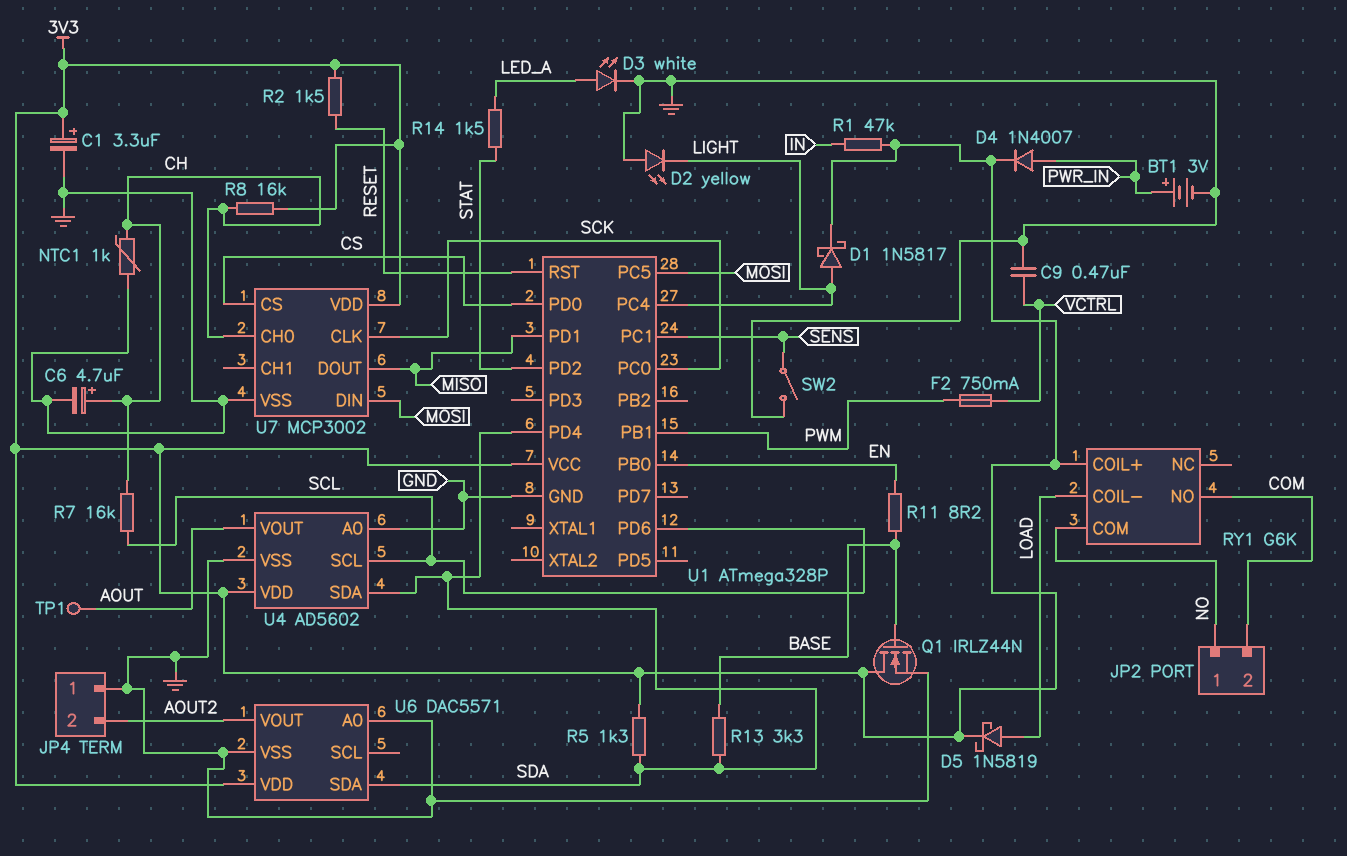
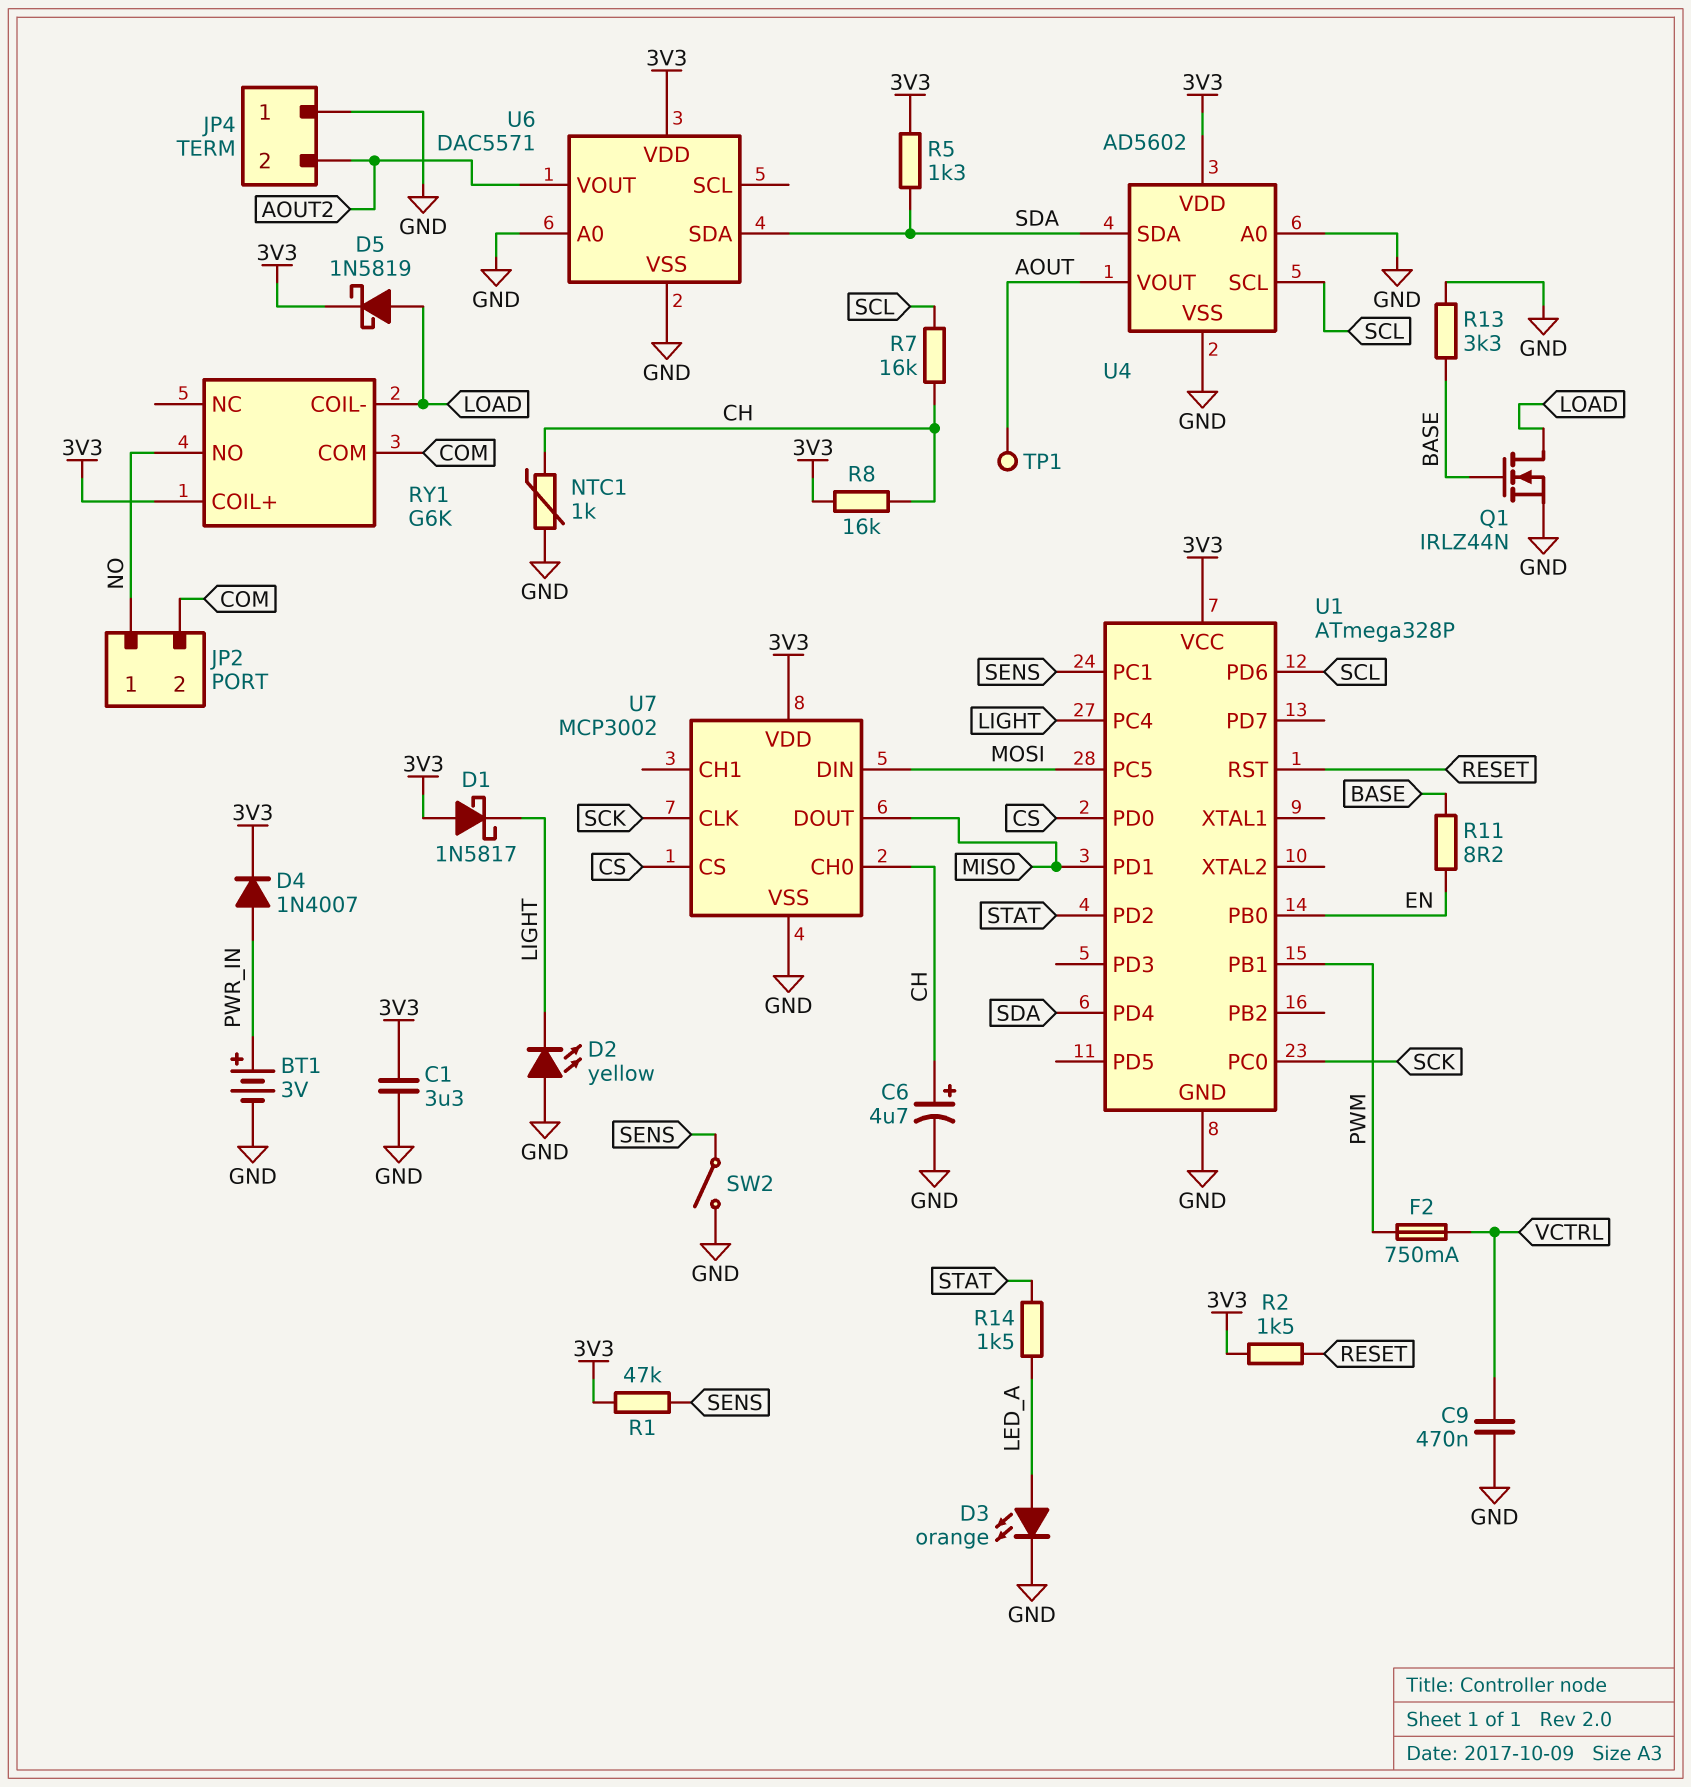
C1: 3.3uF (plus 3V3, minus GND) -> 3.3uF (3V3, GND)
D1: schottky 1N5817 (A LIGHT, K 3V3) -> schottky 1N5817 (A 3V3, K LIGHT)
D3: LED white (A LED_A, K GND) -> LED orange (A LED_A, K GND)
Q1: NMOS IRLZ44N (G BASE, D 3V3, S GND) -> NMOS IRLZ44N (G BASE, D LOAD, S GND)
R1: 47k (3V3, IN) -> 47k (3V3, SENS)
R13: 3.3k (BASE, SDA) -> 3.3k (BASE, GND)
RY1 pin COM: NO -> COM
RY1 pin NO: COM -> NO

